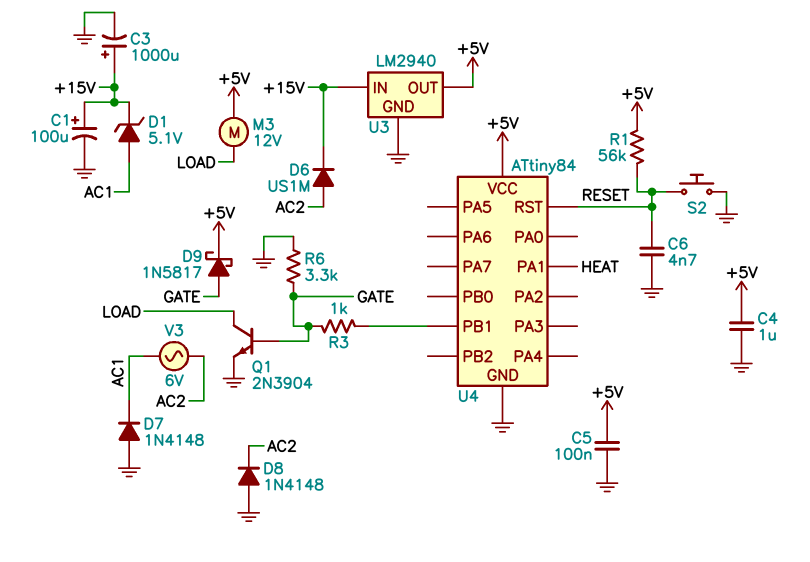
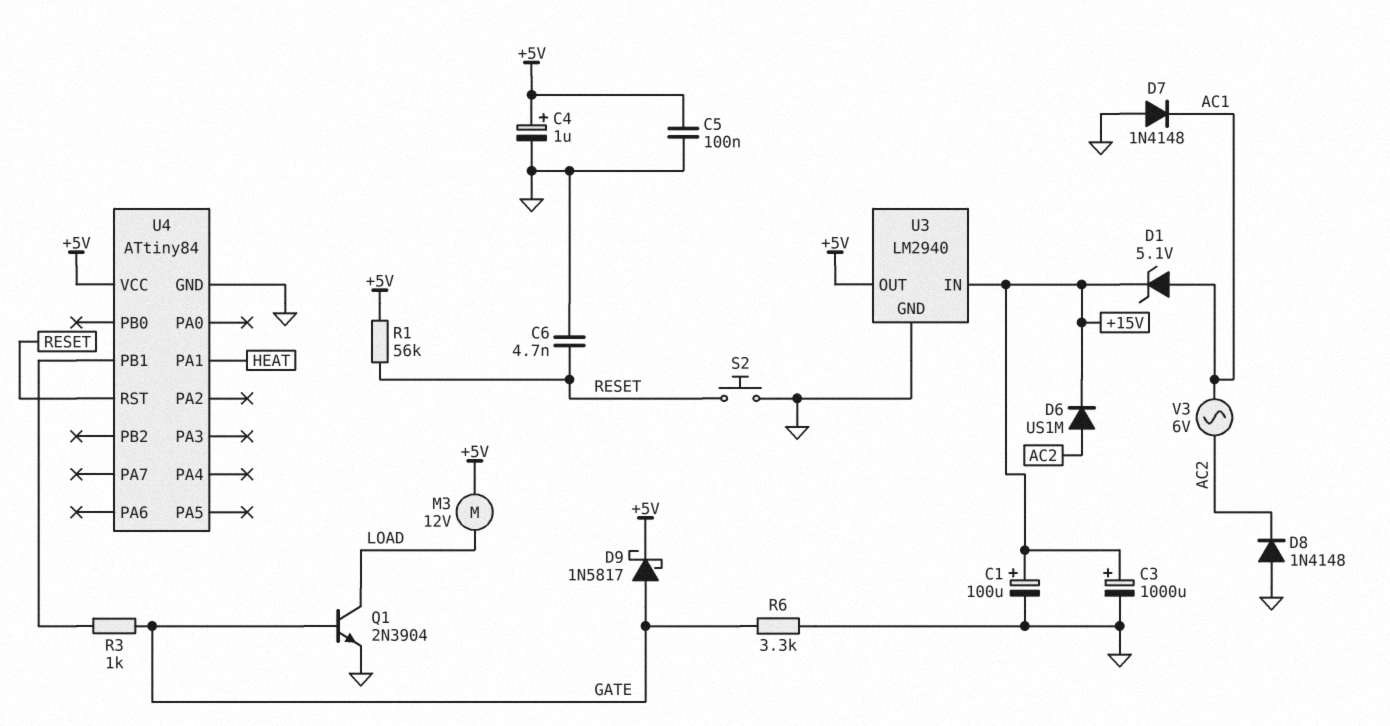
C4: 1uF (+5V, GND) -> 1uF (plus +5V, minus GND)

